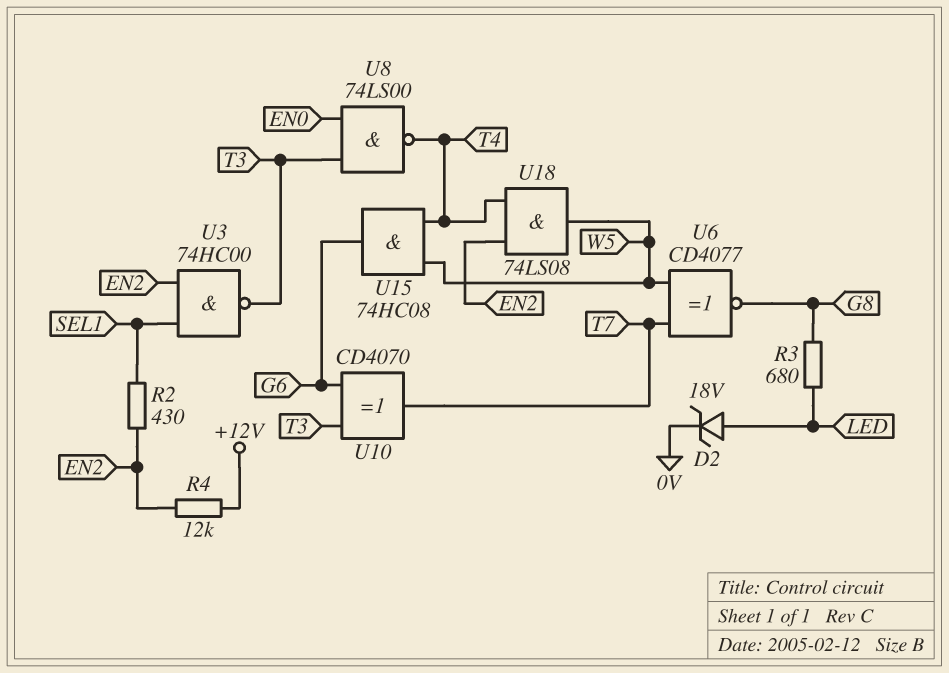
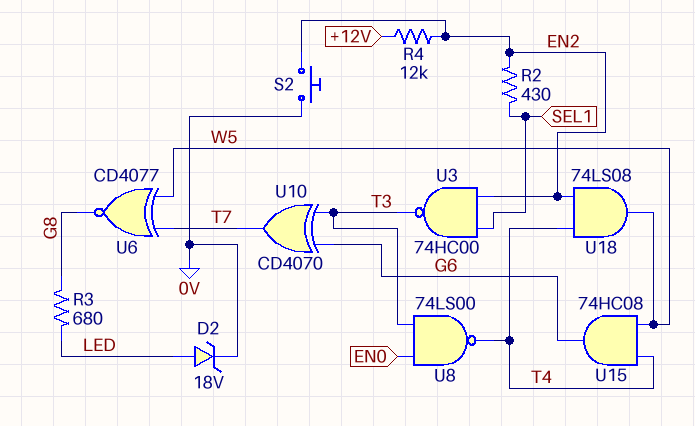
S2: none -> button (0V, EN2)

